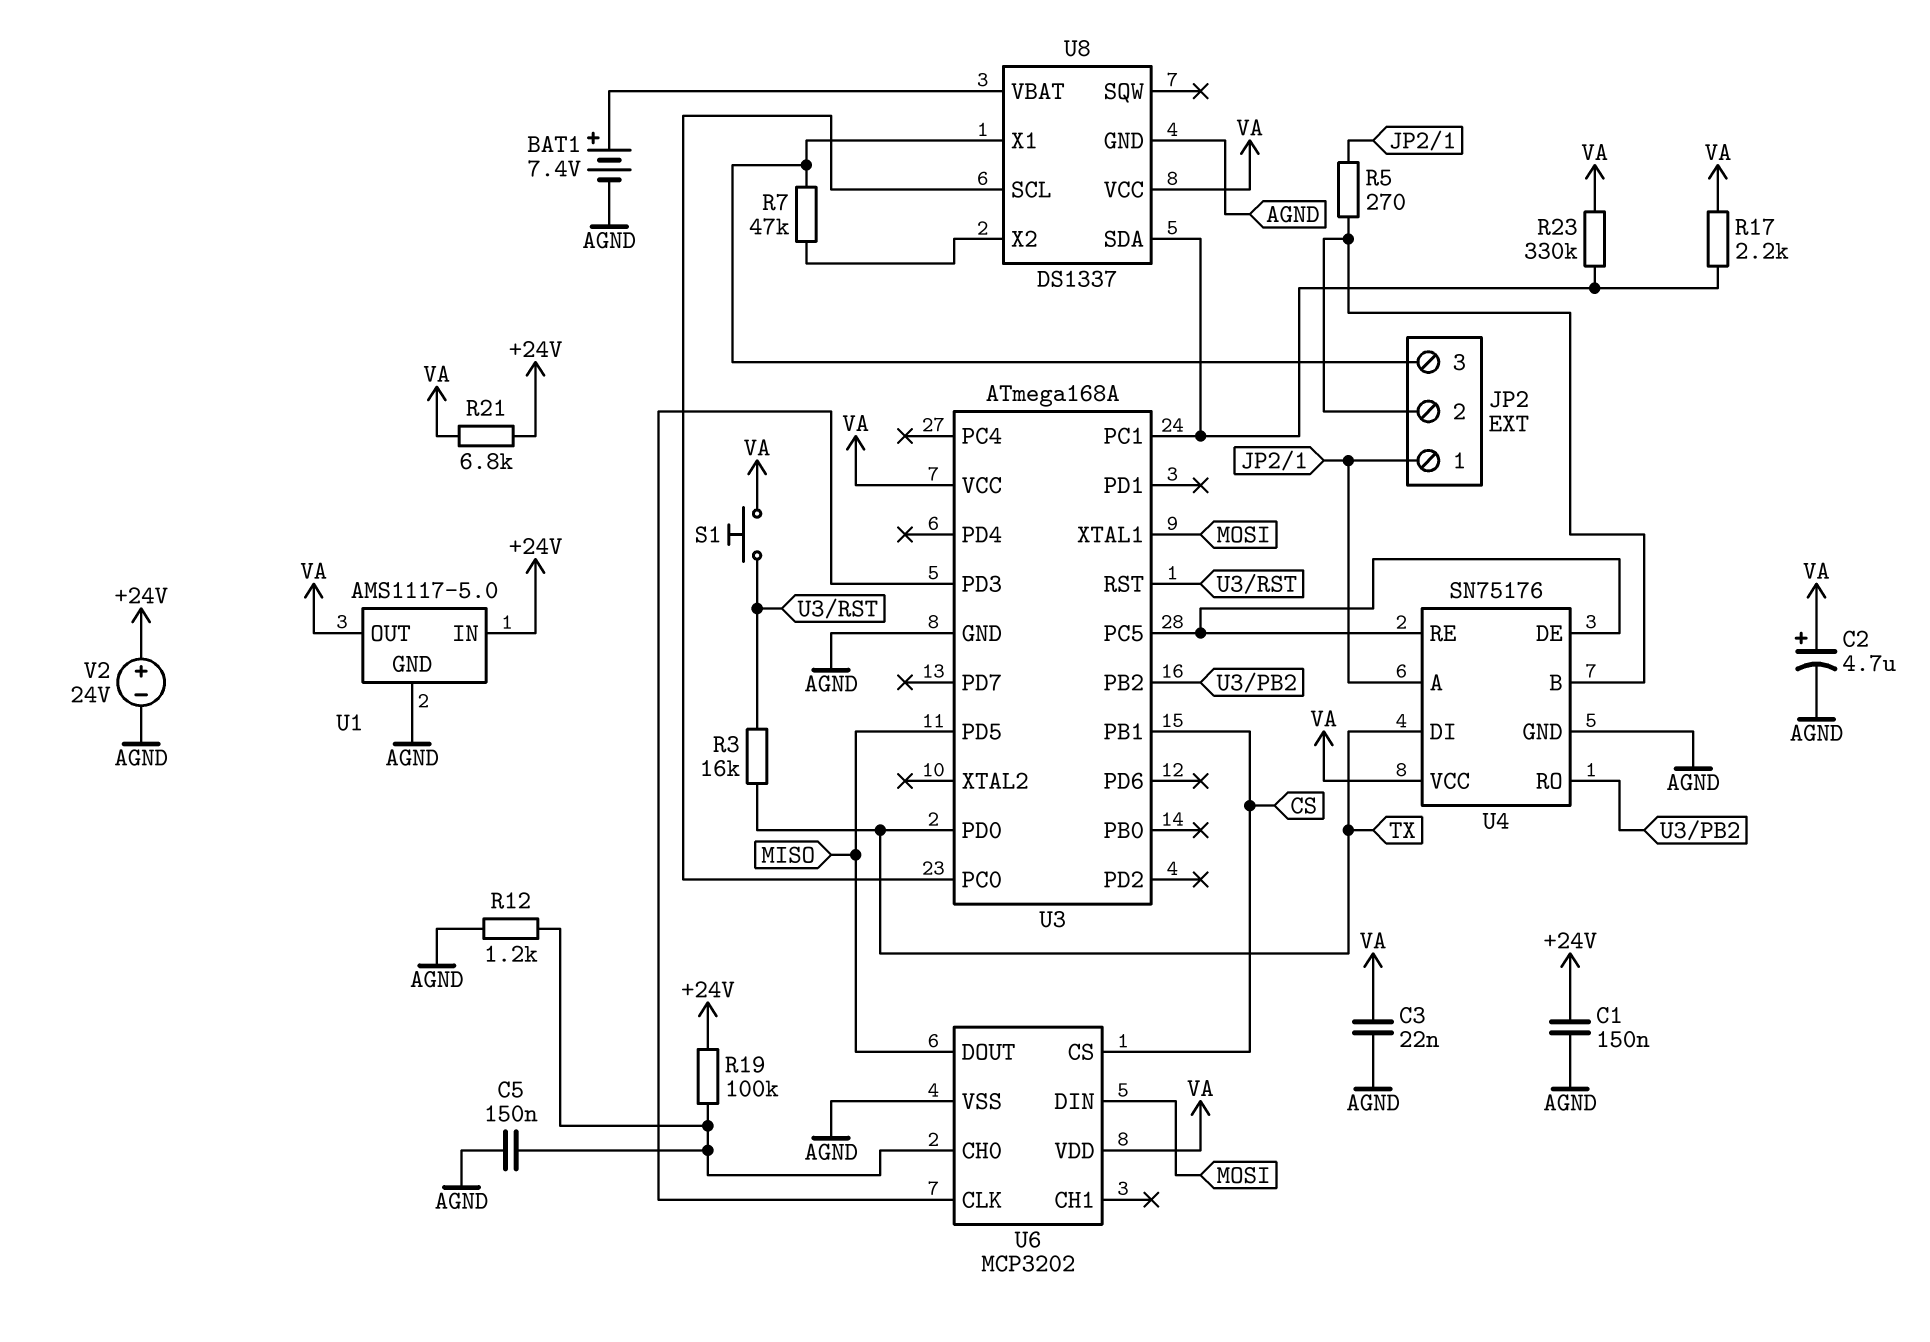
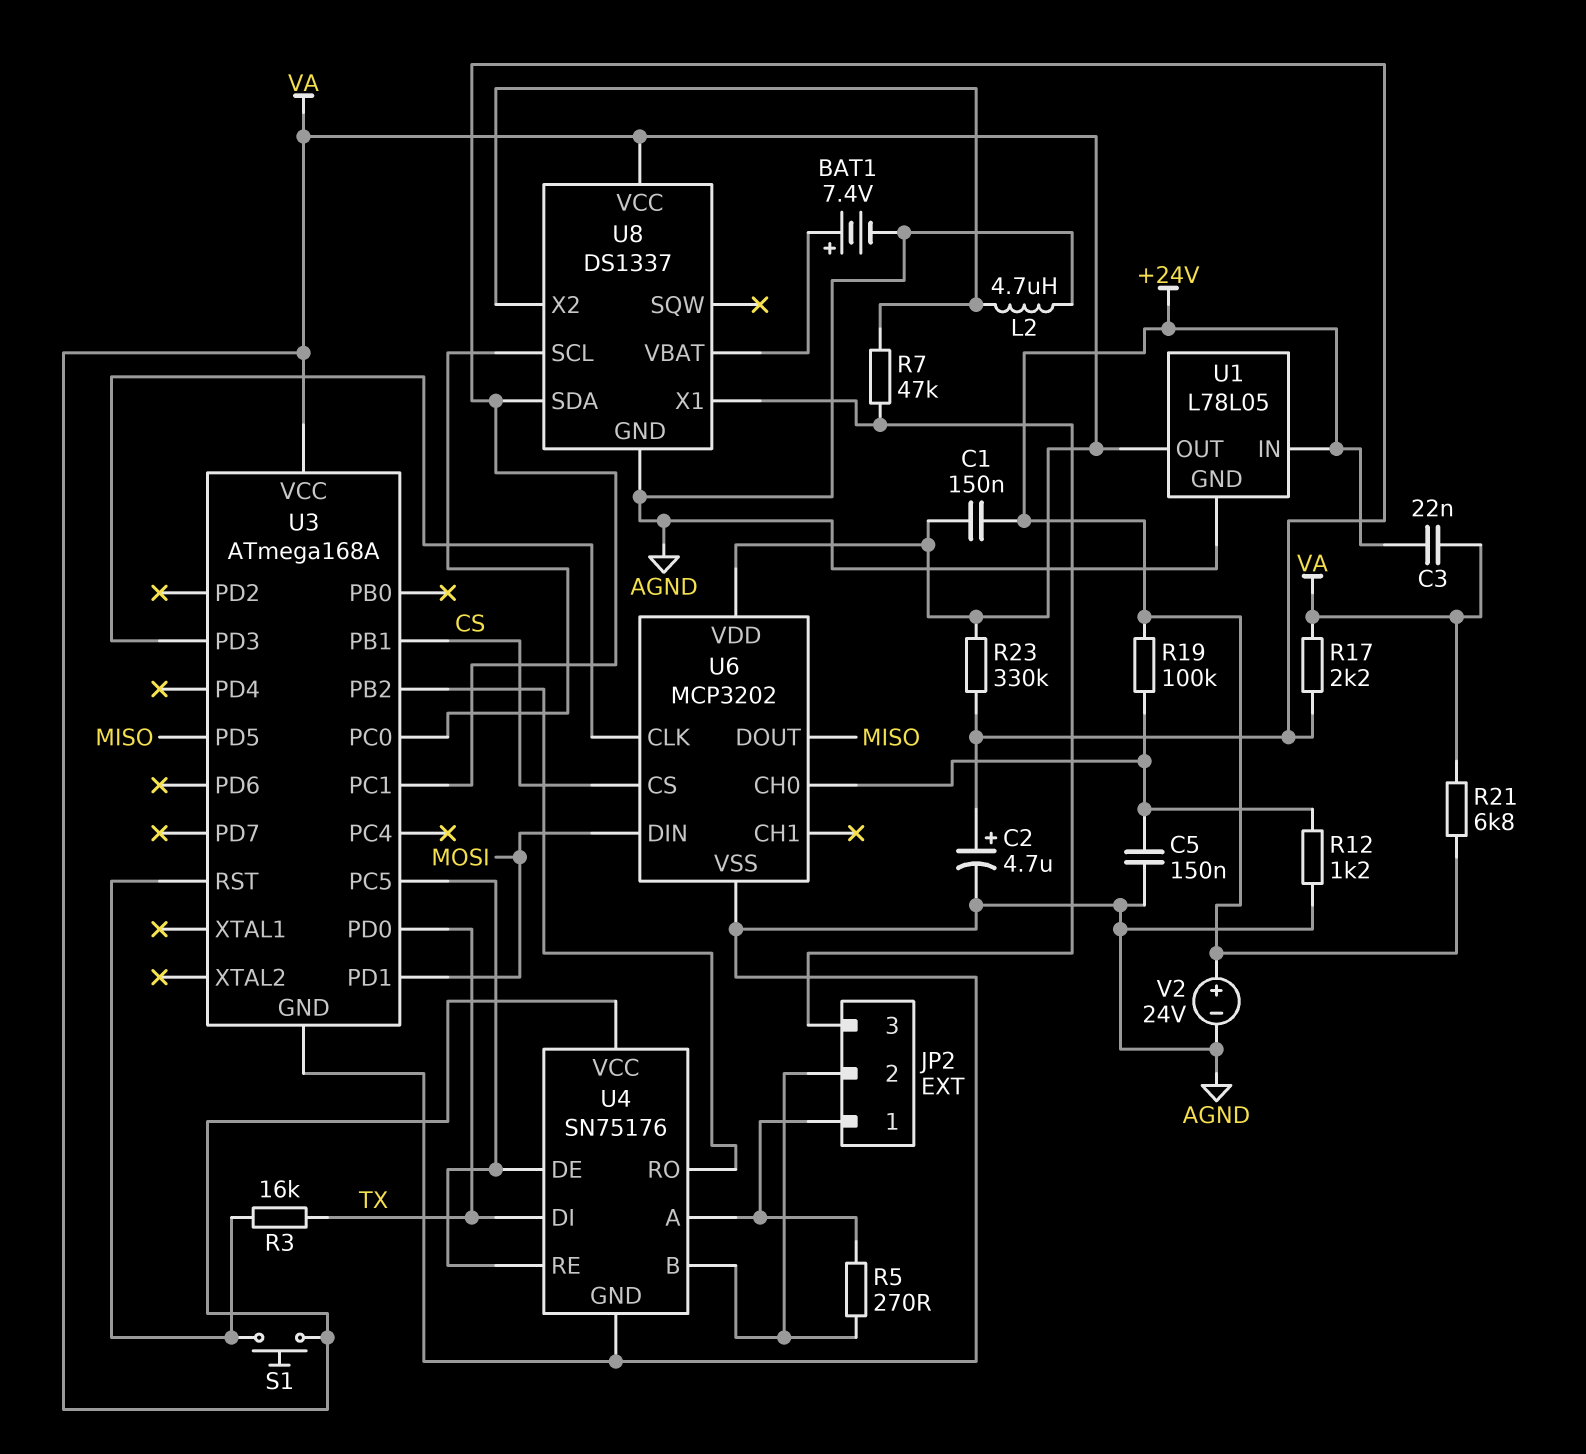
C1: 150nF (+24V, AGND) -> 150nF (+24V, VA)
C2: 4.7uF (plus VA, minus AGND) -> 4.7uF (plus U3/PC1, minus AGND)
C3: 22nF (AGND, VA) -> 22nF (+24V, VA)
L2: none -> 4.7uH (AGND, U8/X2)
U1: AMS1117-5.0 -> L78L05
U3 pin PD1: none -> MOSI
U3 pin XTAL1: MOSI -> none

